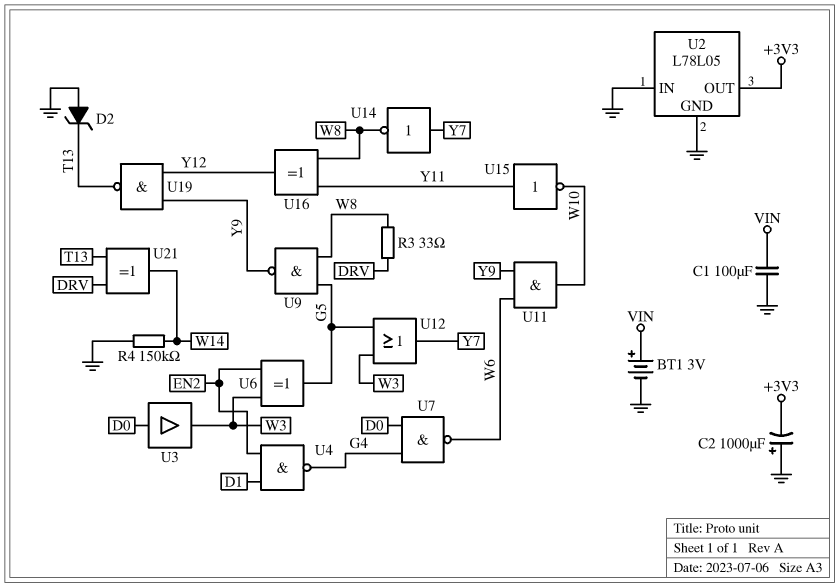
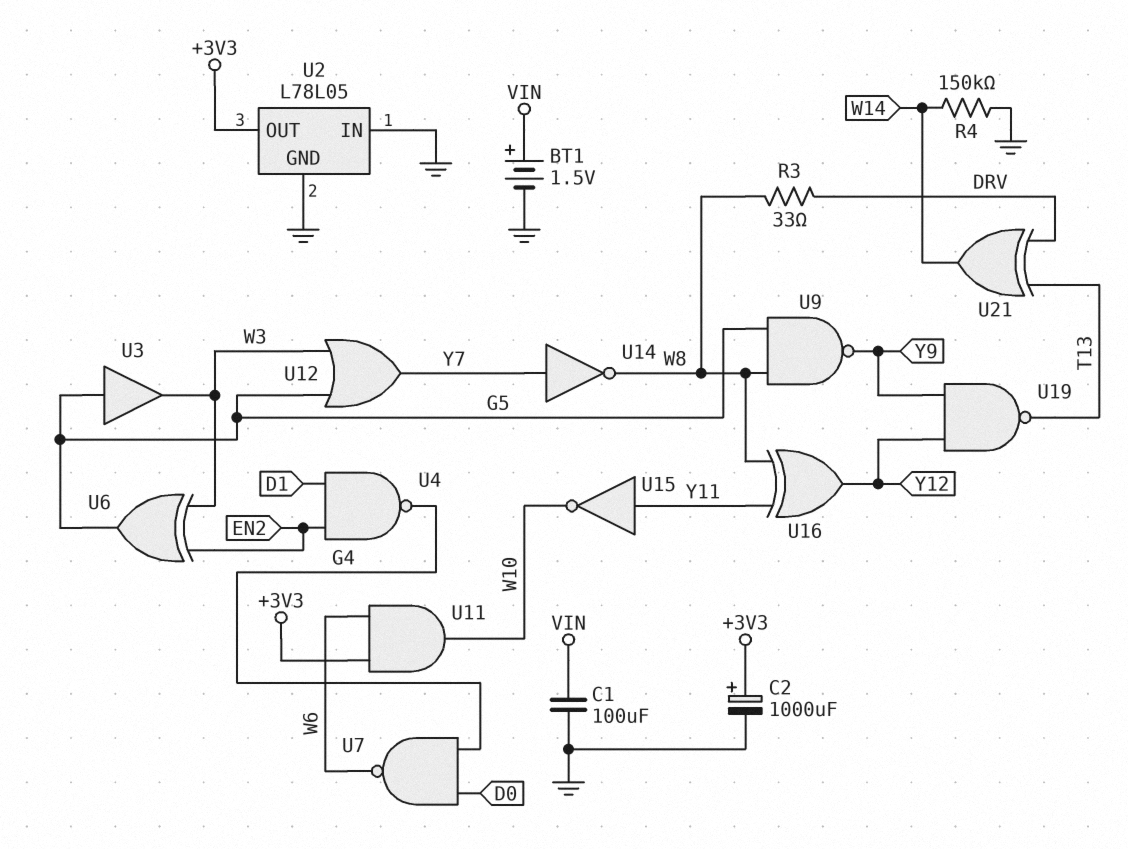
BT1: 3V (plus VIN, minus GND) -> 1.5V (plus VIN, minus GND)
C2: 1000uF (plus GND, minus +3V3) -> 1000uF (plus +3V3, minus GND)
D2: zener (A GND, K T13) -> none
U3: buffer (in D0, out W3) -> buffer (in G5, out W3)
U11: AND (in W6, in Y9, out W10) -> AND (in +3V3, in W6, out W10)

